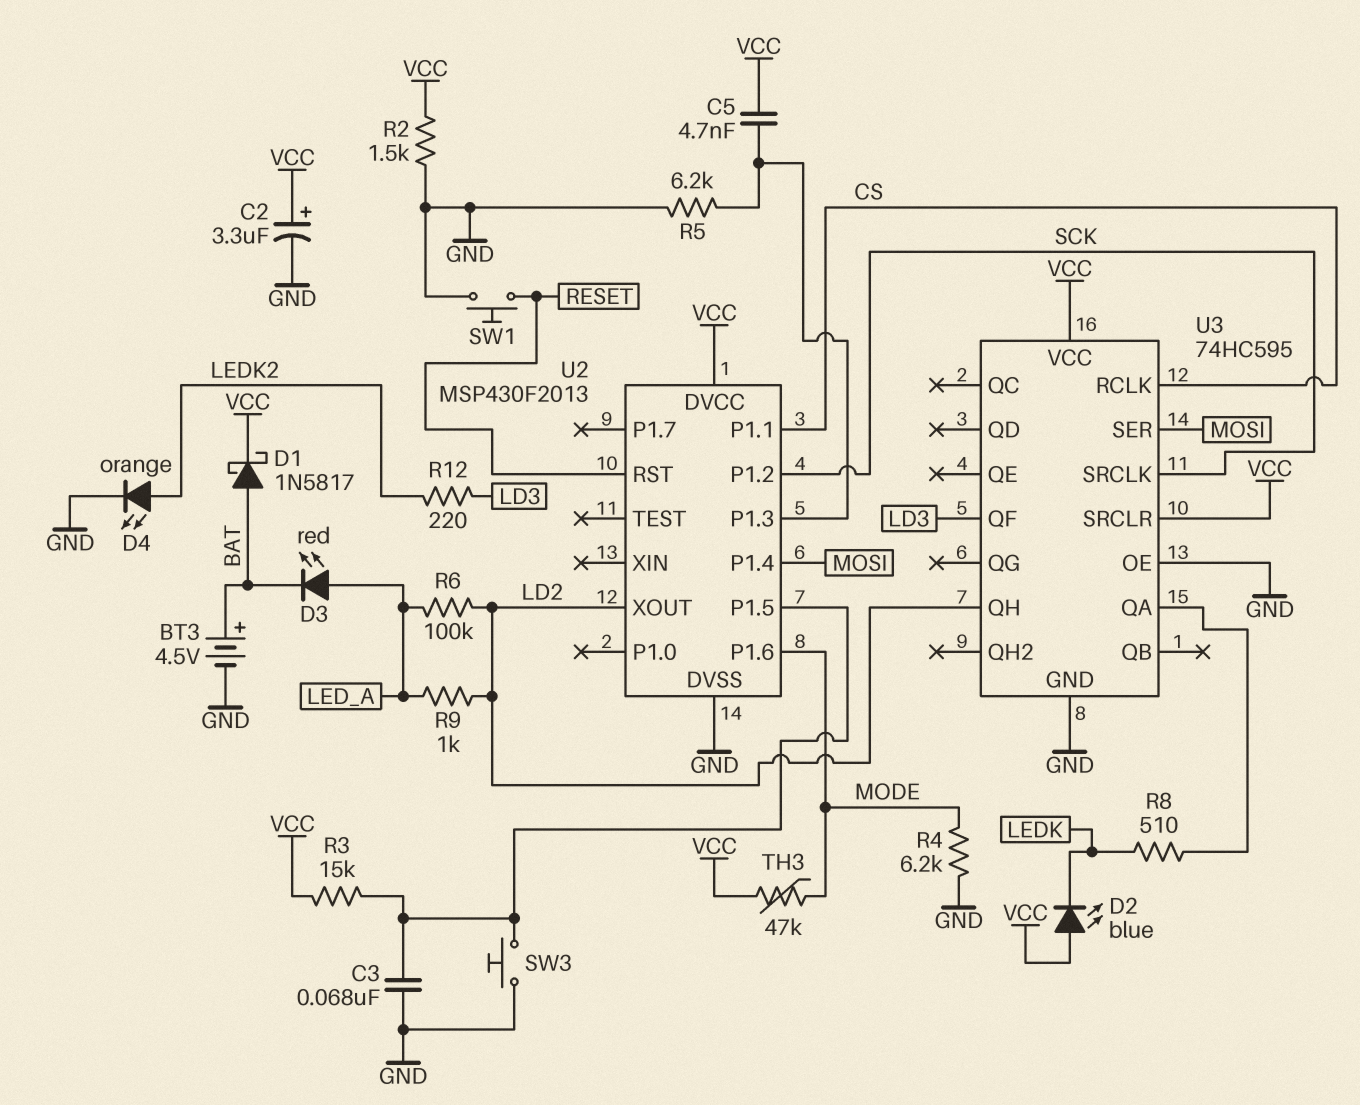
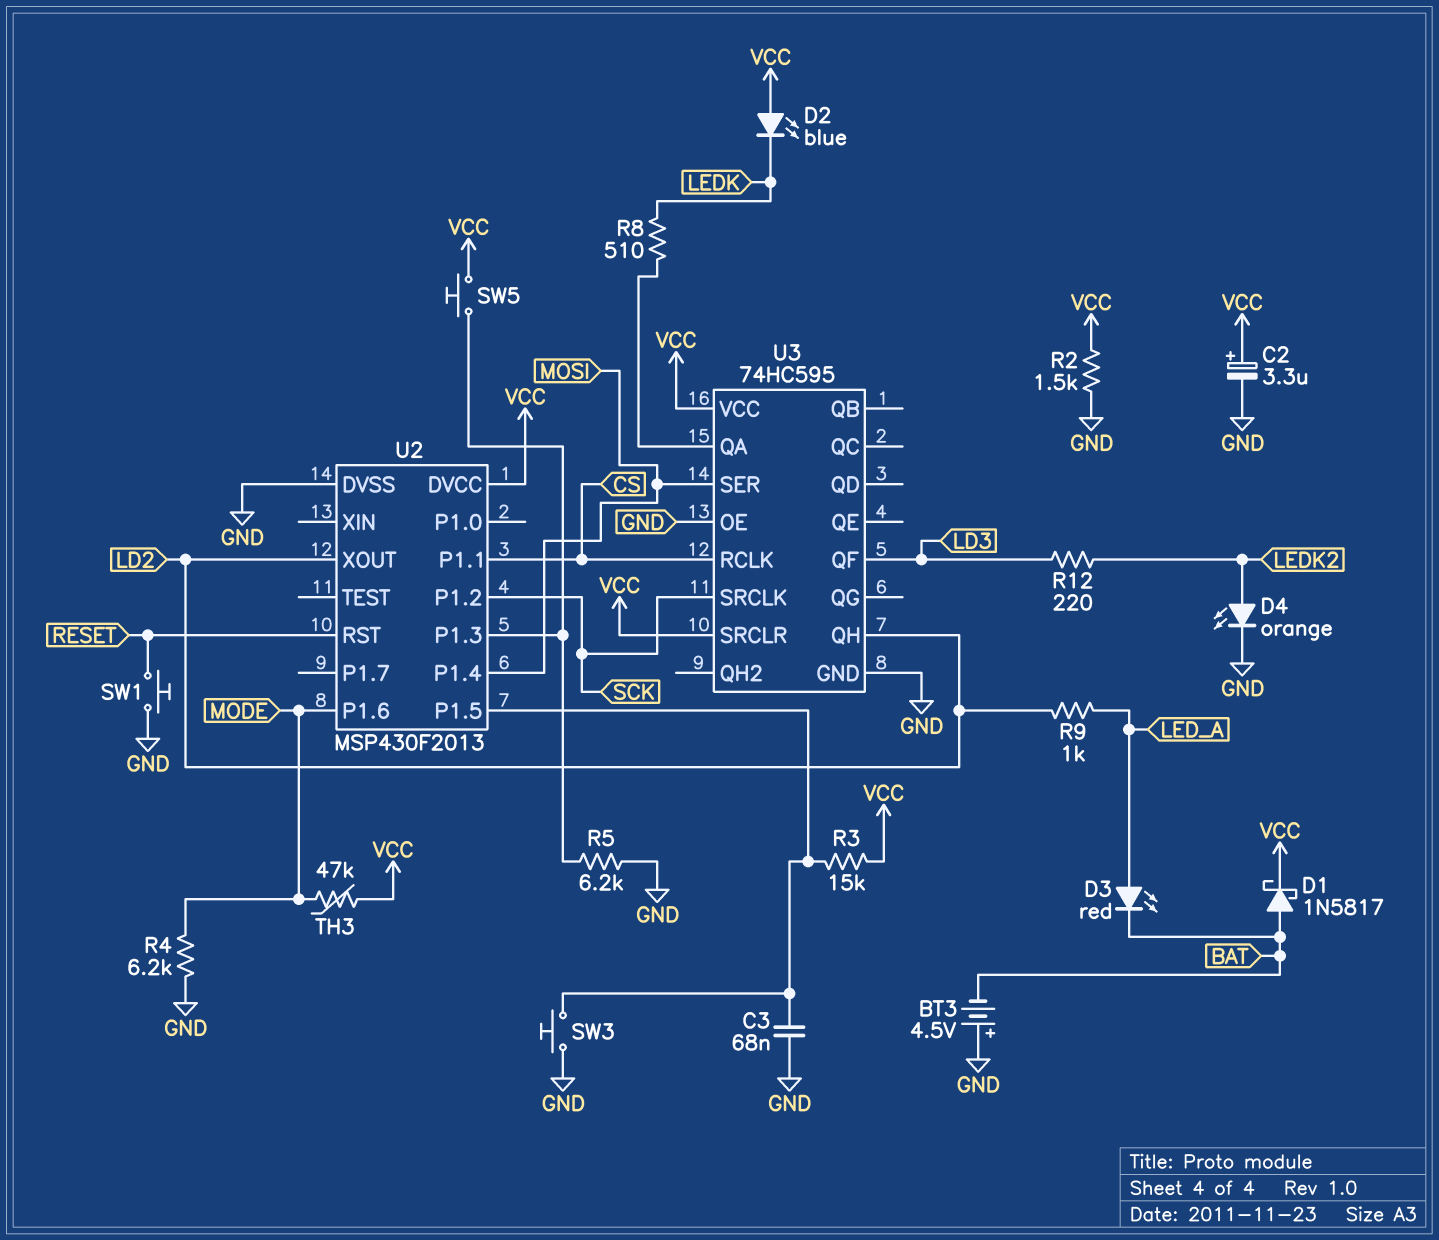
BT3: 4.5V (plus BAT, minus GND) -> 4.5V (plus GND, minus BAT)
C5: 4.7nF (U2/P1.3, VCC) -> none
R6: 100k (LD2, LED_A) -> none
SW5: none -> button (U2/P1.3, VCC)

